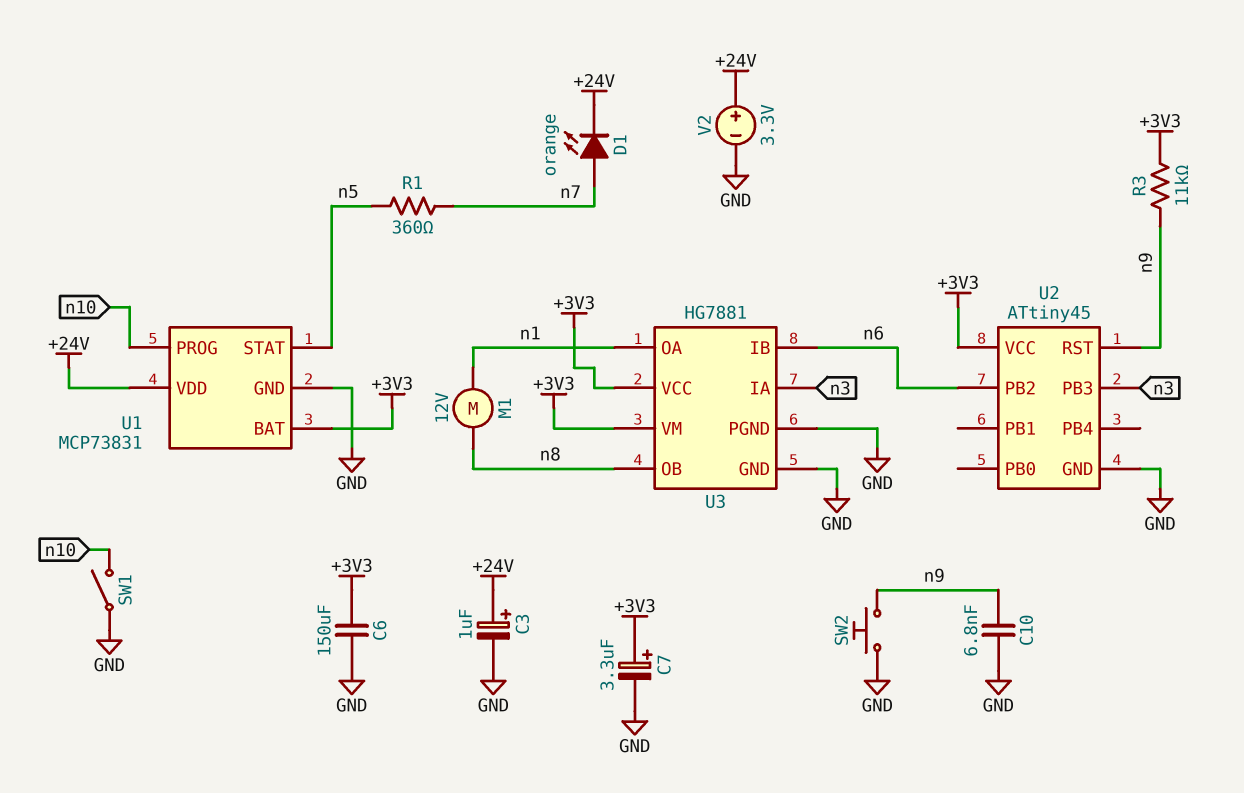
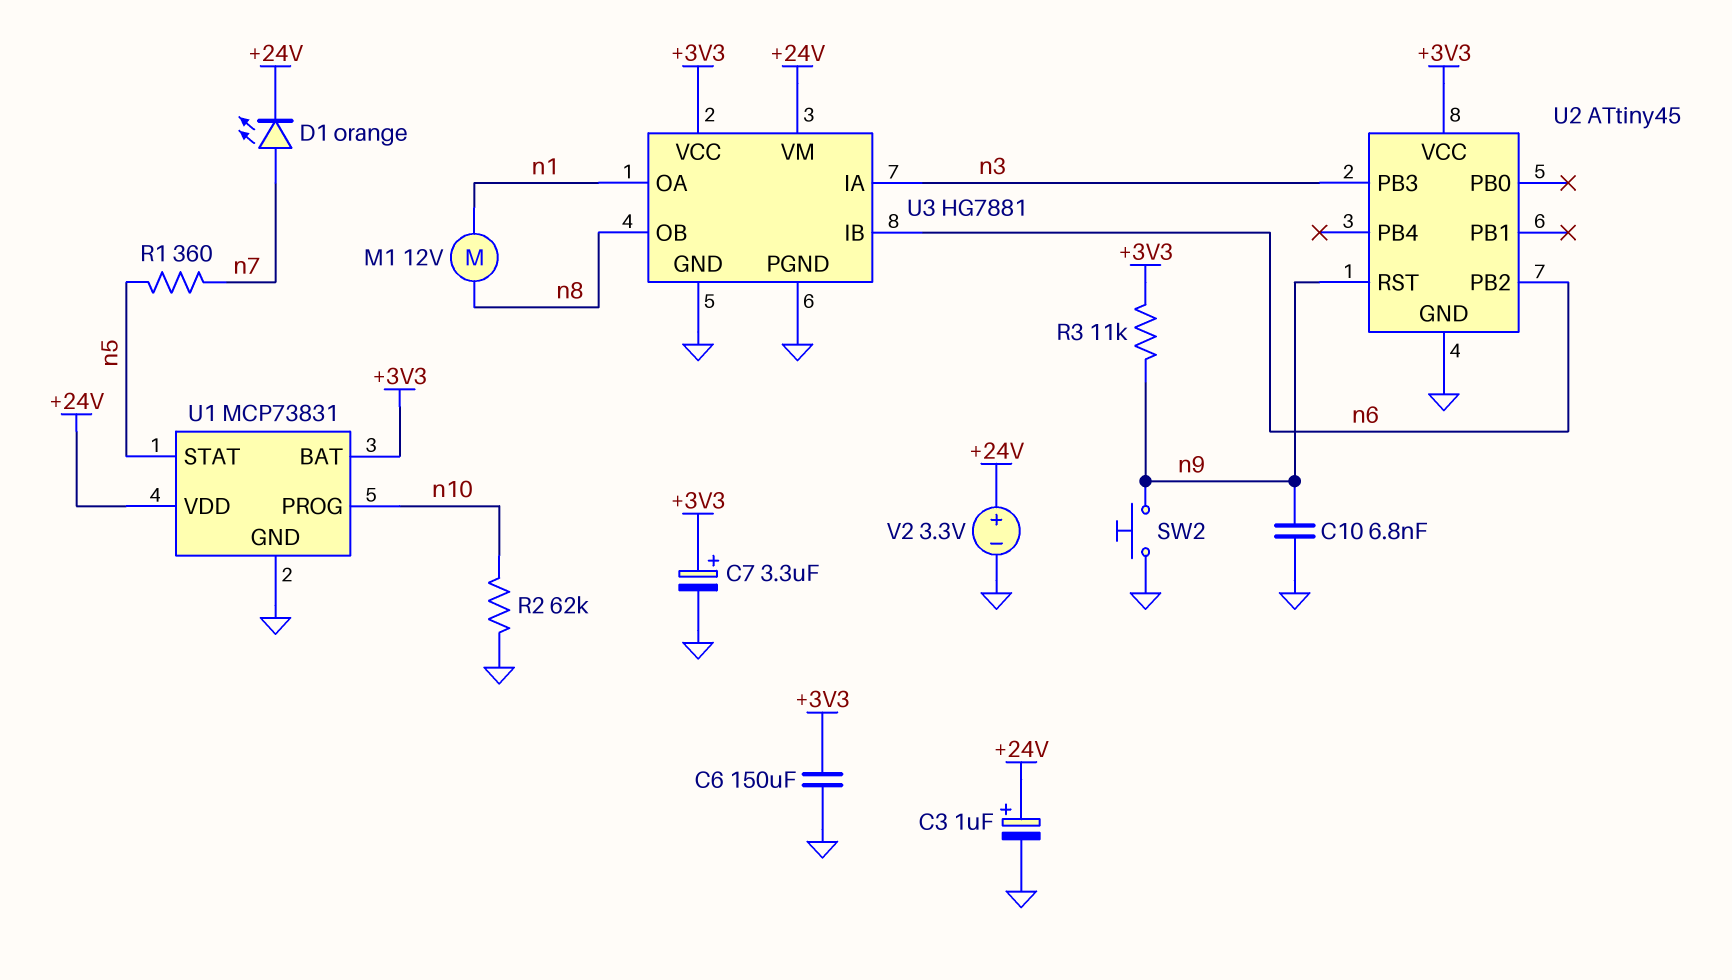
R2: none -> 62k (GND, n10)
SW1: switch (GND, n10) -> none
U3 pin VM: +3V3 -> +24V

